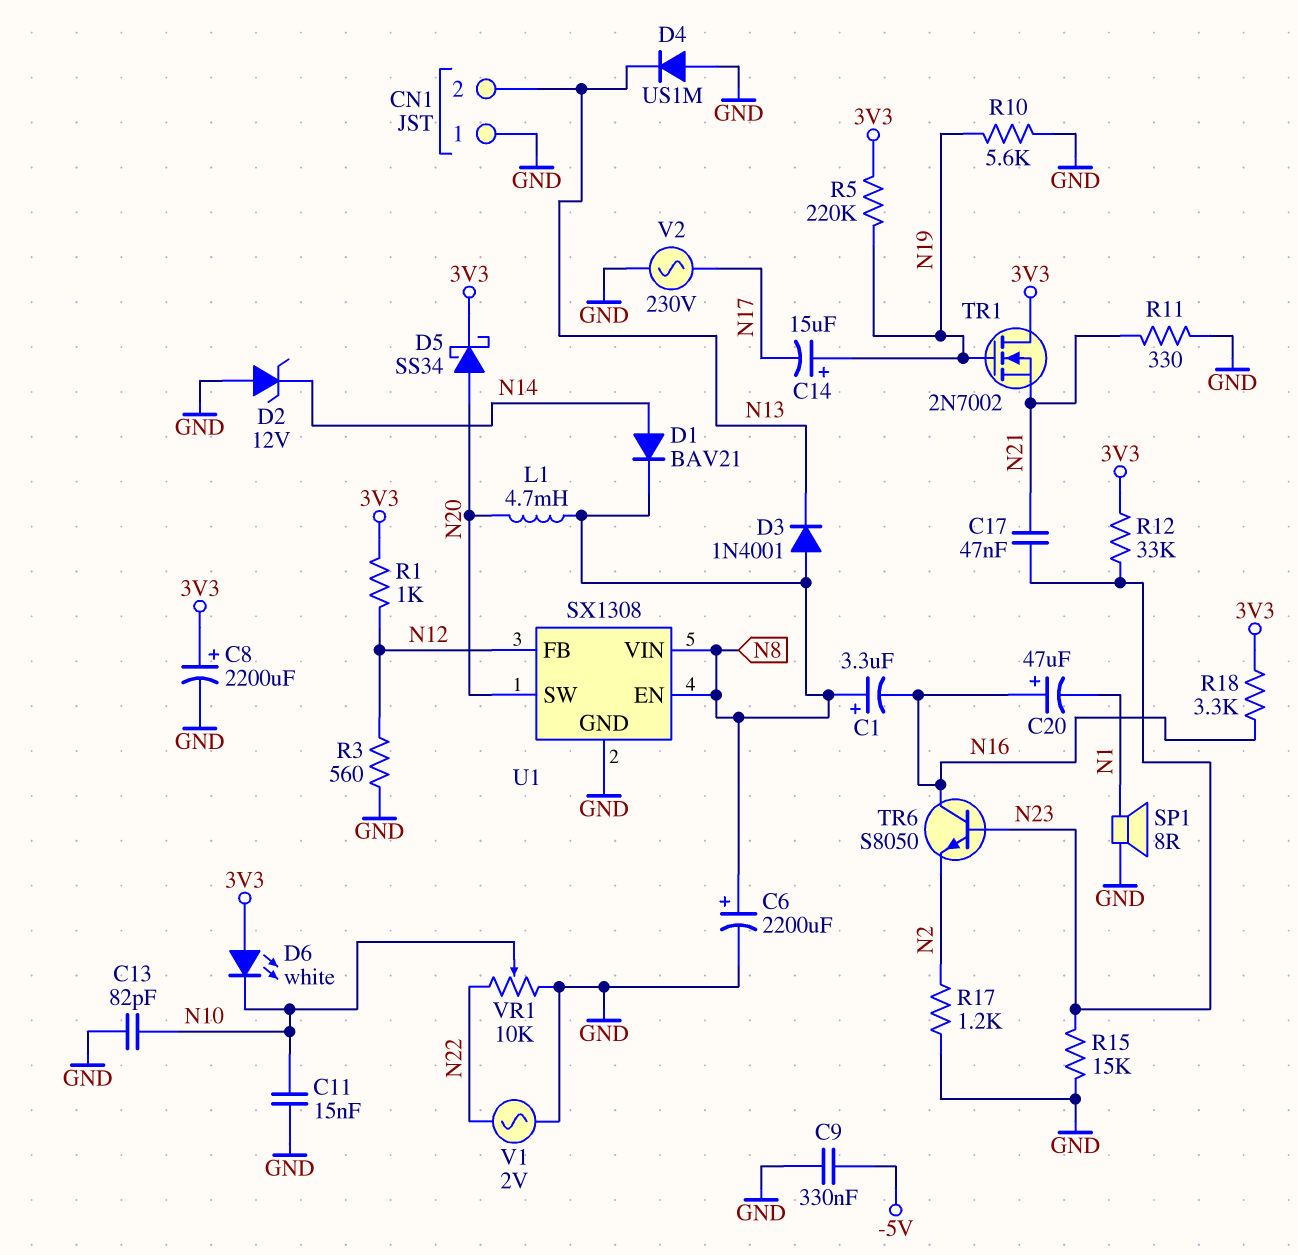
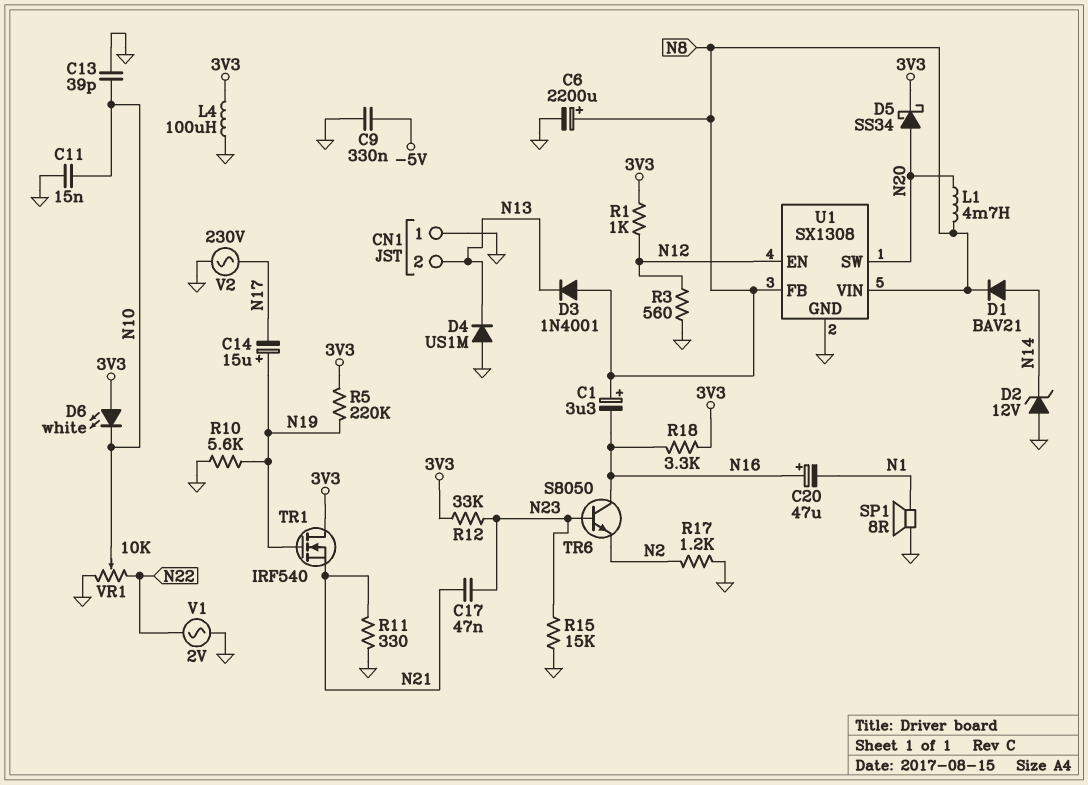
C8: 2200uF (plus 3V3, minus GND) -> none
C13: 82pF (GND, N10) -> 39pF (GND, N10)
L4: none -> 100uH (3V3, GND)
TR1: NMOS 2N7002 (G N19, D 3V3, S N21) -> NMOS IRF540 (G N19, D 3V3, S N21)
U1 pin EN: N8 -> N12
U1 pin FB: N12 -> N8

